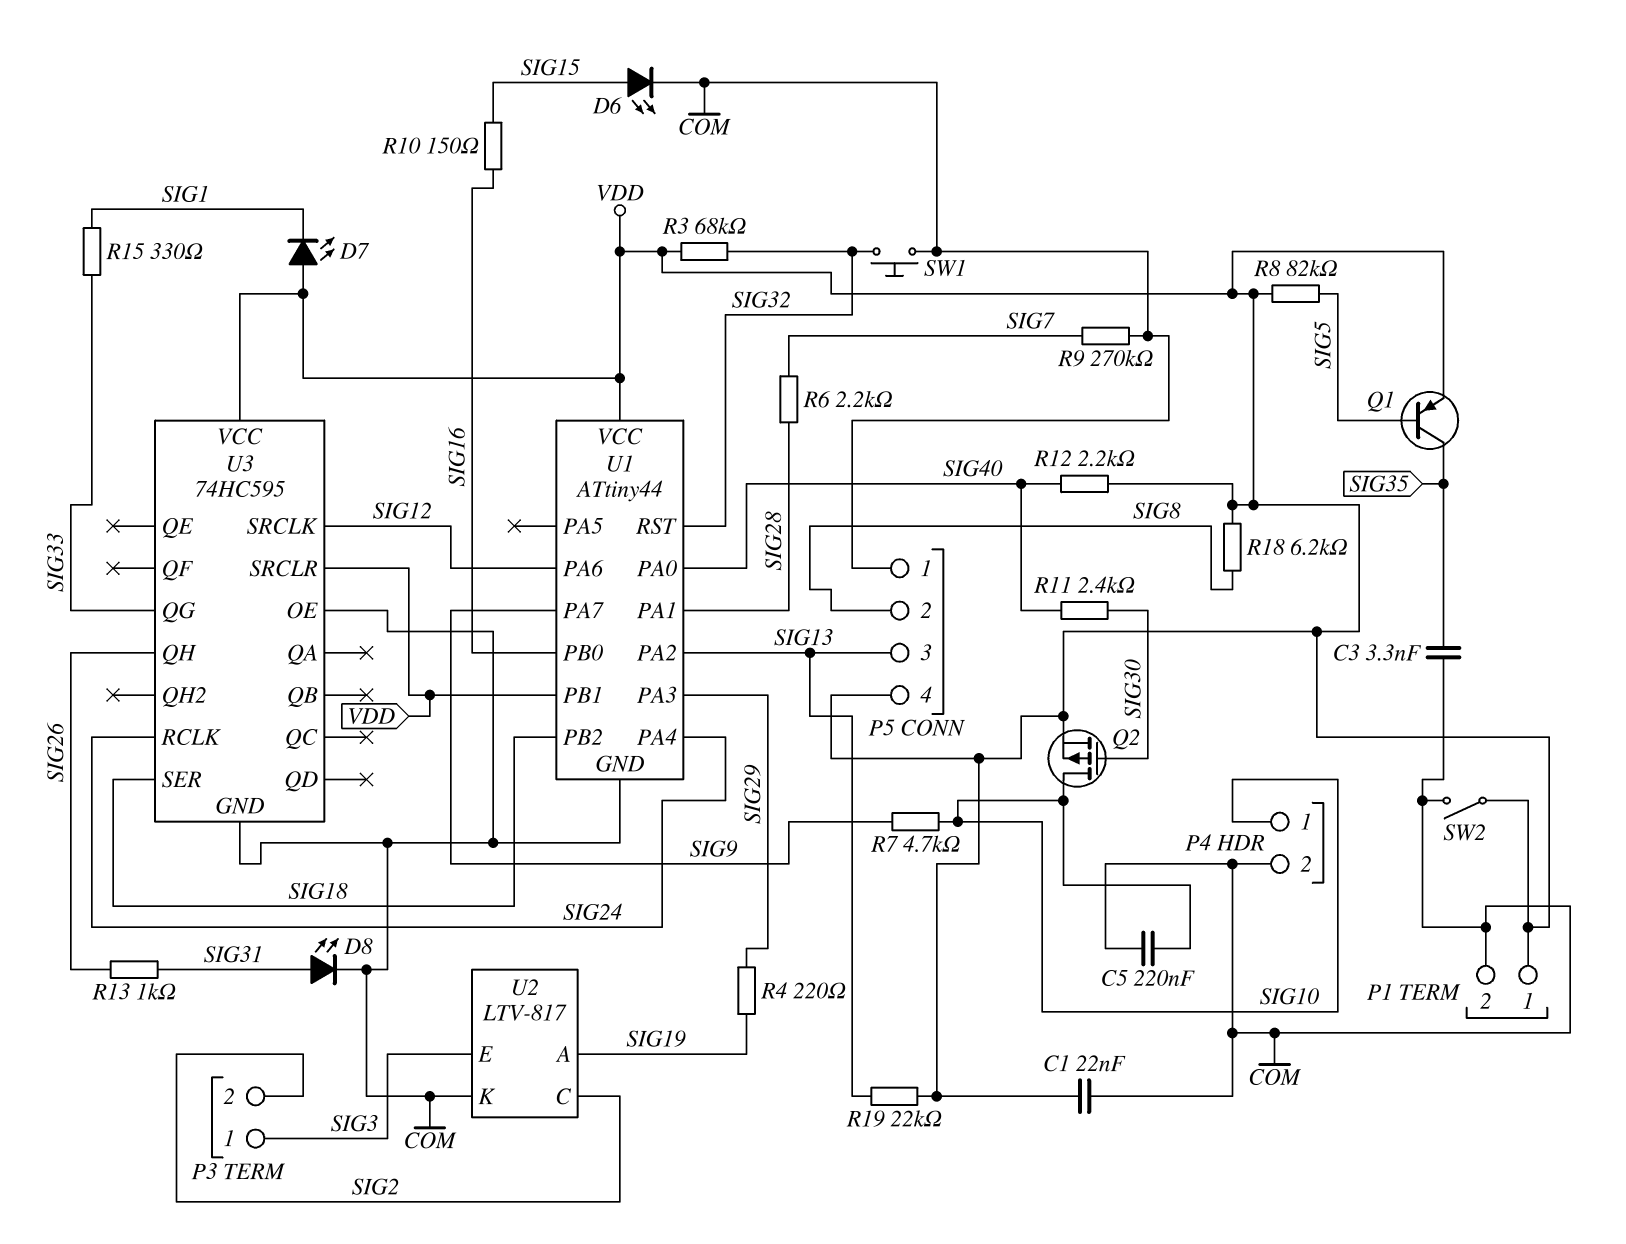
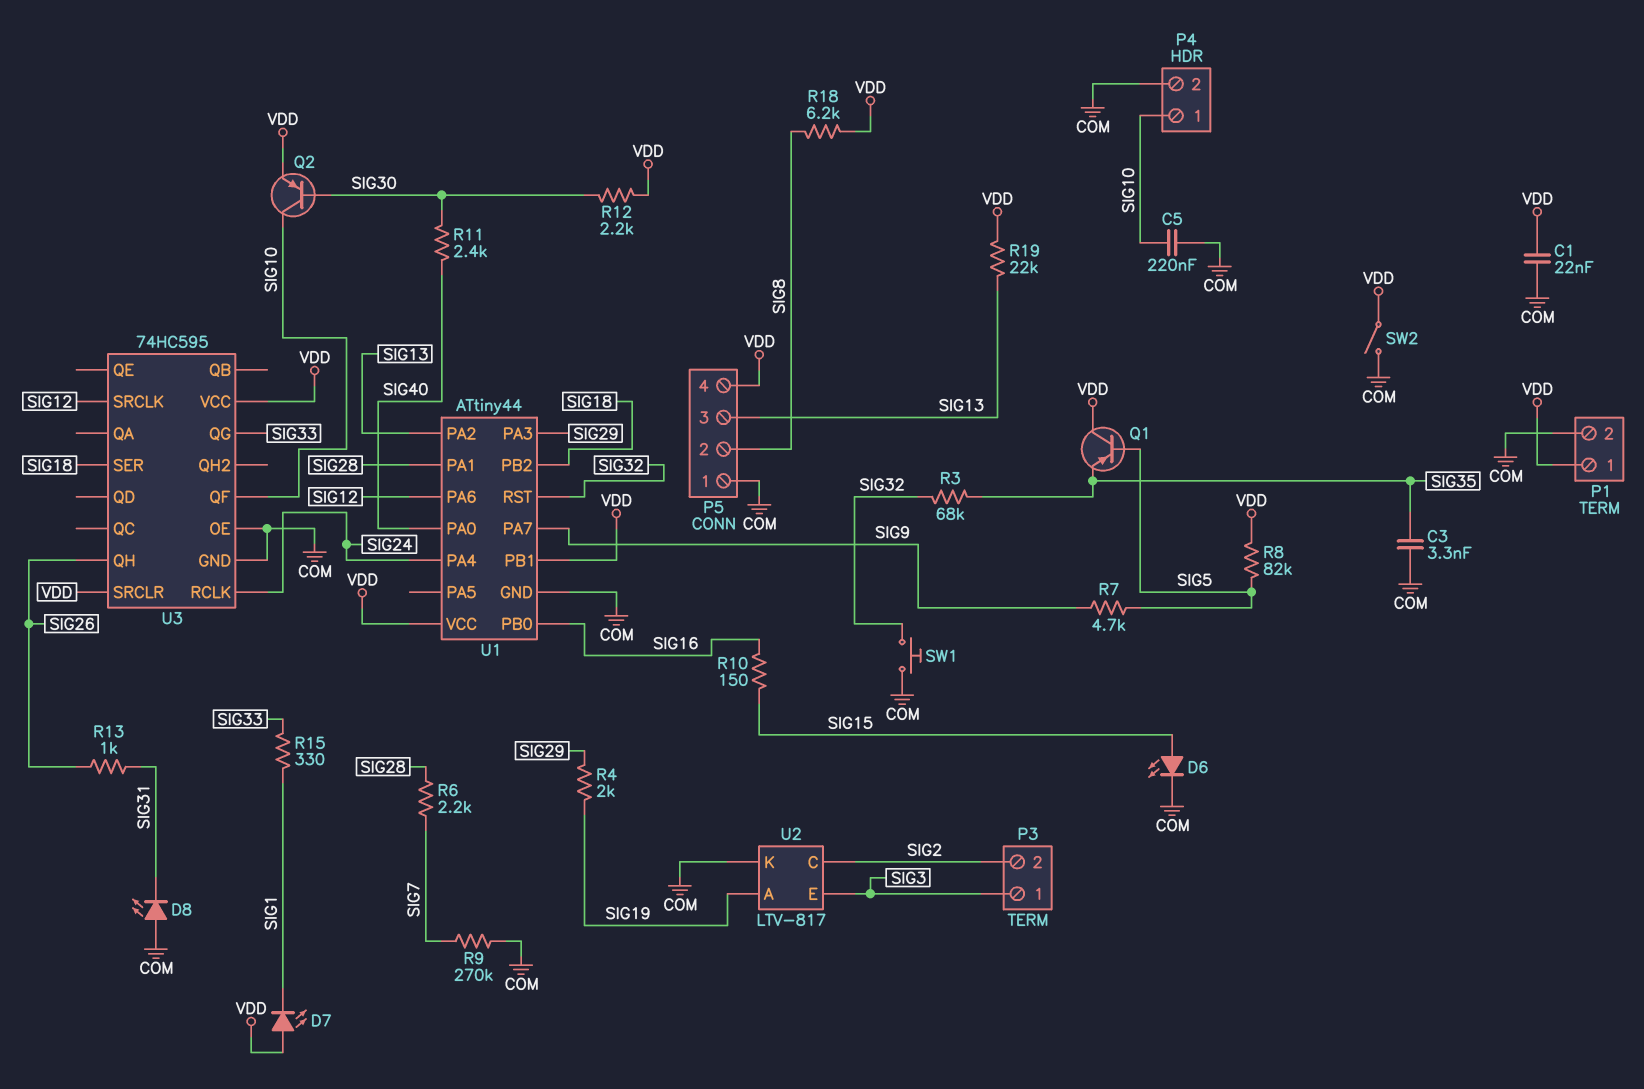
D8: LED (A SIG31, K COM) -> LED (A COM, K SIG31)
Q1: PNP (B SIG5, C SIG35, E VDD) -> PNP (B SIG5, C VDD, E SIG35)
Q2: PMOS (G SIG30, D SIG10, S VDD) -> PNP (B SIG30, C SIG10, E VDD)
R3: 68k (SIG32, VDD) -> 68k (SIG32, SIG35)
R4: 220 (SIG19, SIG29) -> 2k (SIG19, SIG29)
R7: 4.7k (SIG9, SIG10) -> 4.7k (SIG5, SIG9)
R12: 2.2k (SIG40, VDD) -> 2.2k (SIG30, VDD)
U3 pin QF: none -> SIG10

